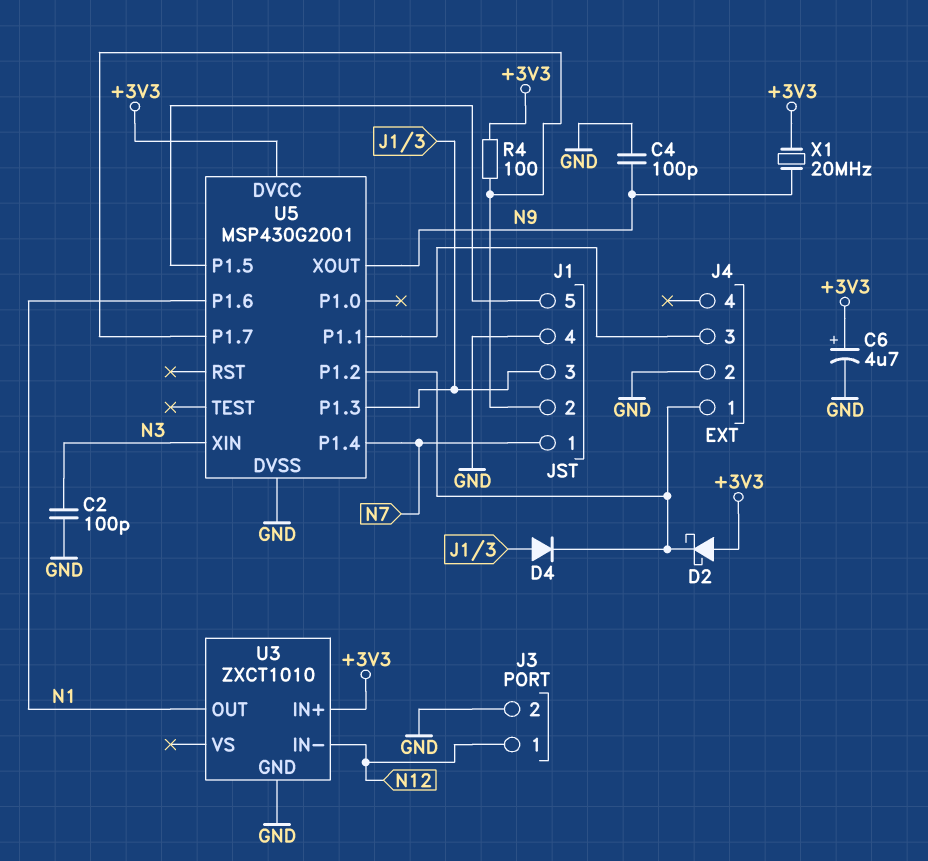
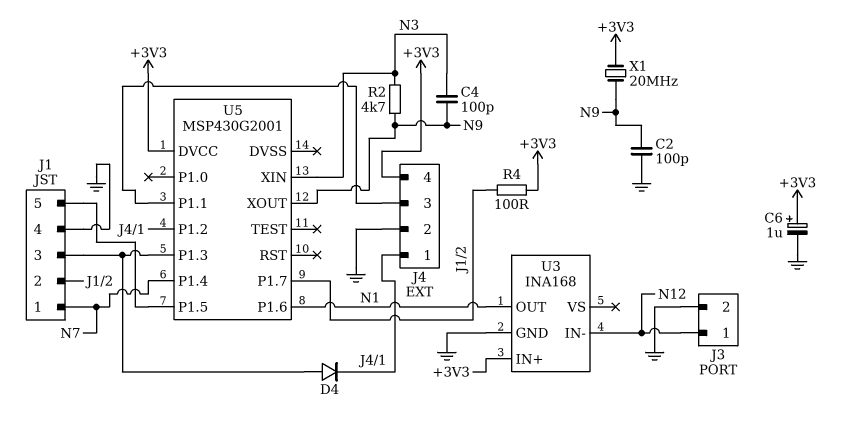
C2: 100pF (GND, N3) -> 100pF (GND, N9)
C4: 100pF (GND, N9) -> 100pF (N3, N9)
C6: 4.7uF (plus +3V3, minus GND) -> 1uF (plus +3V3, minus GND)
D2: schottky (A +3V3, K J4/1) -> none
J4 pin 4: none -> +3V3
R2: none -> 4.7k (N3, N9)
U3: ZXCT1010 -> INA168
U5 pin DVSS: GND -> none

